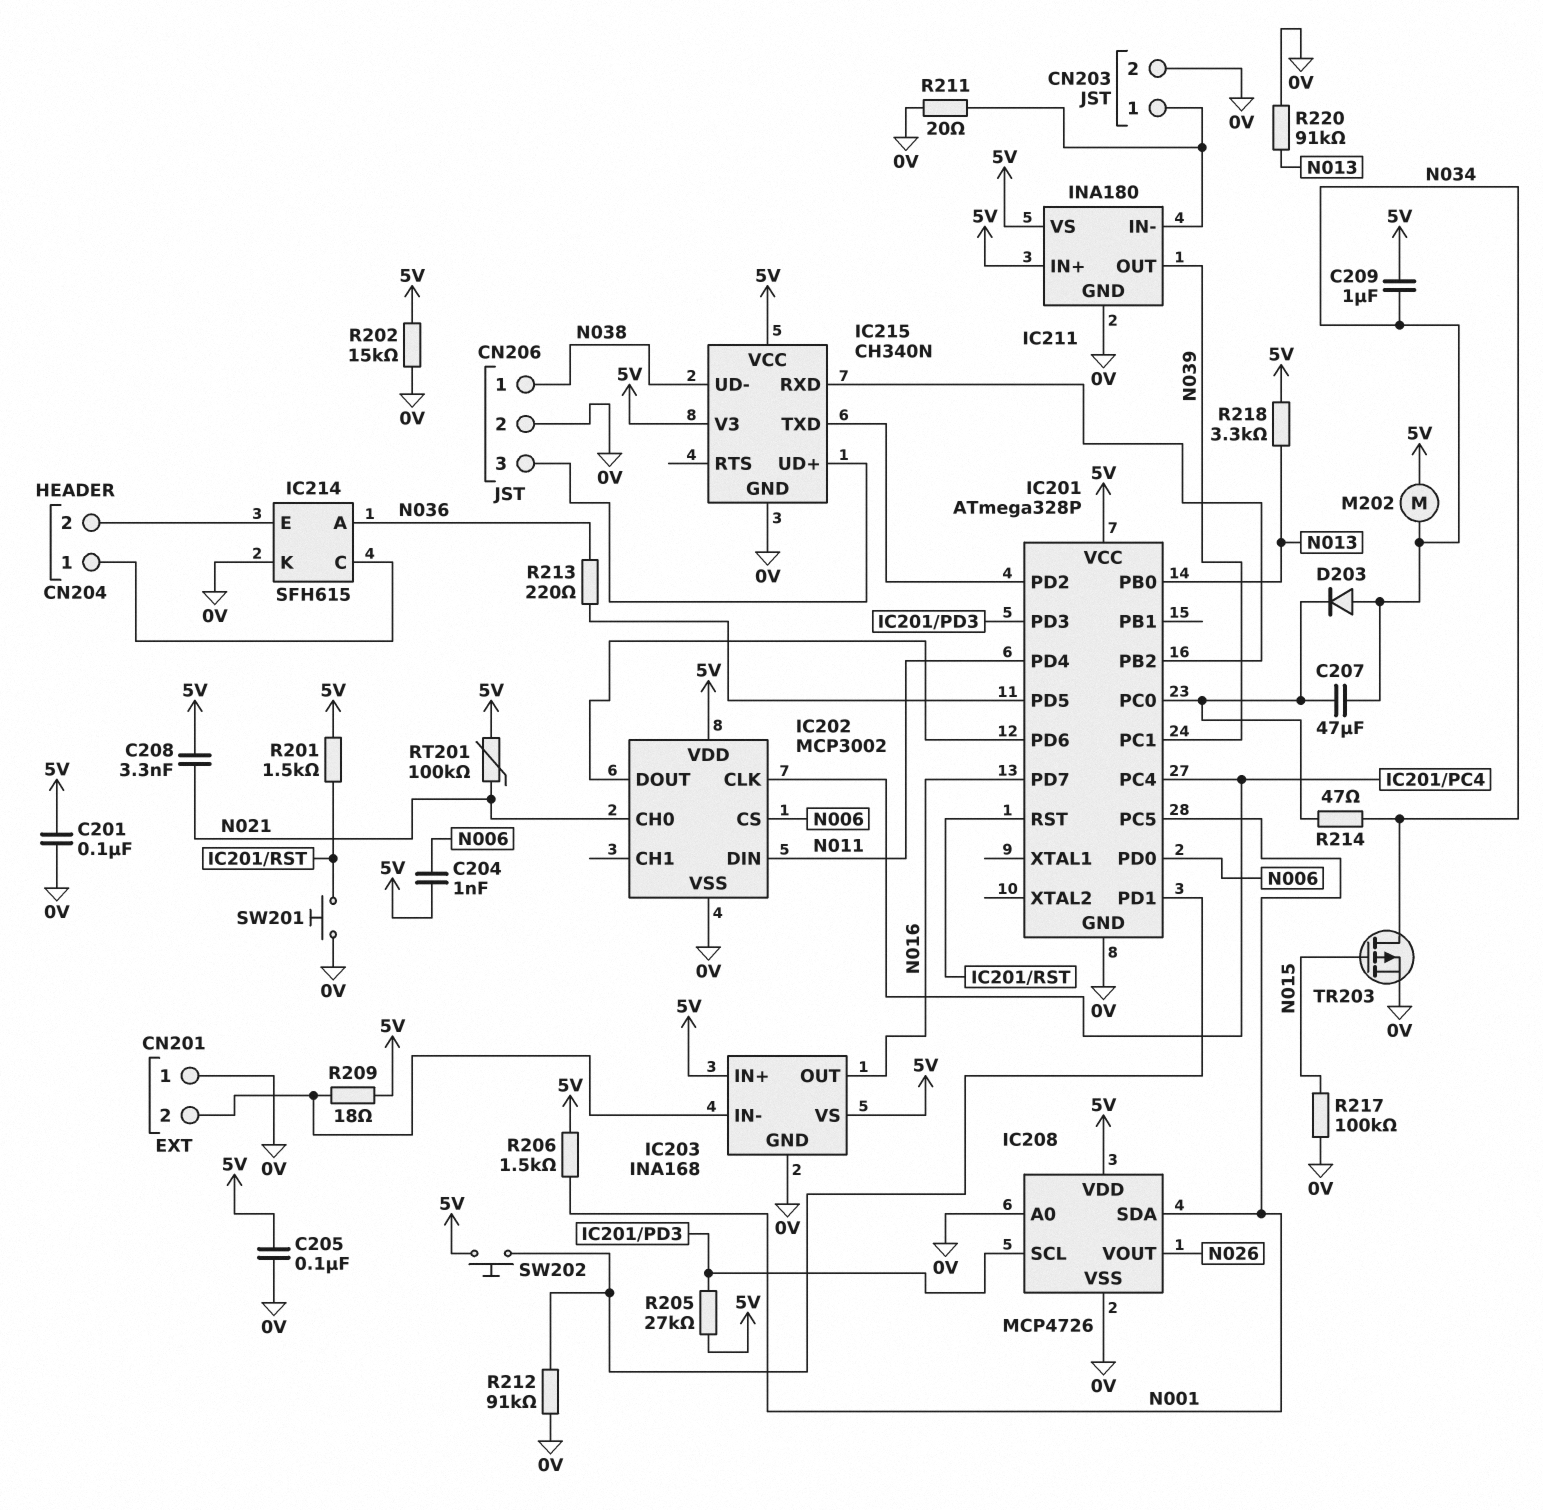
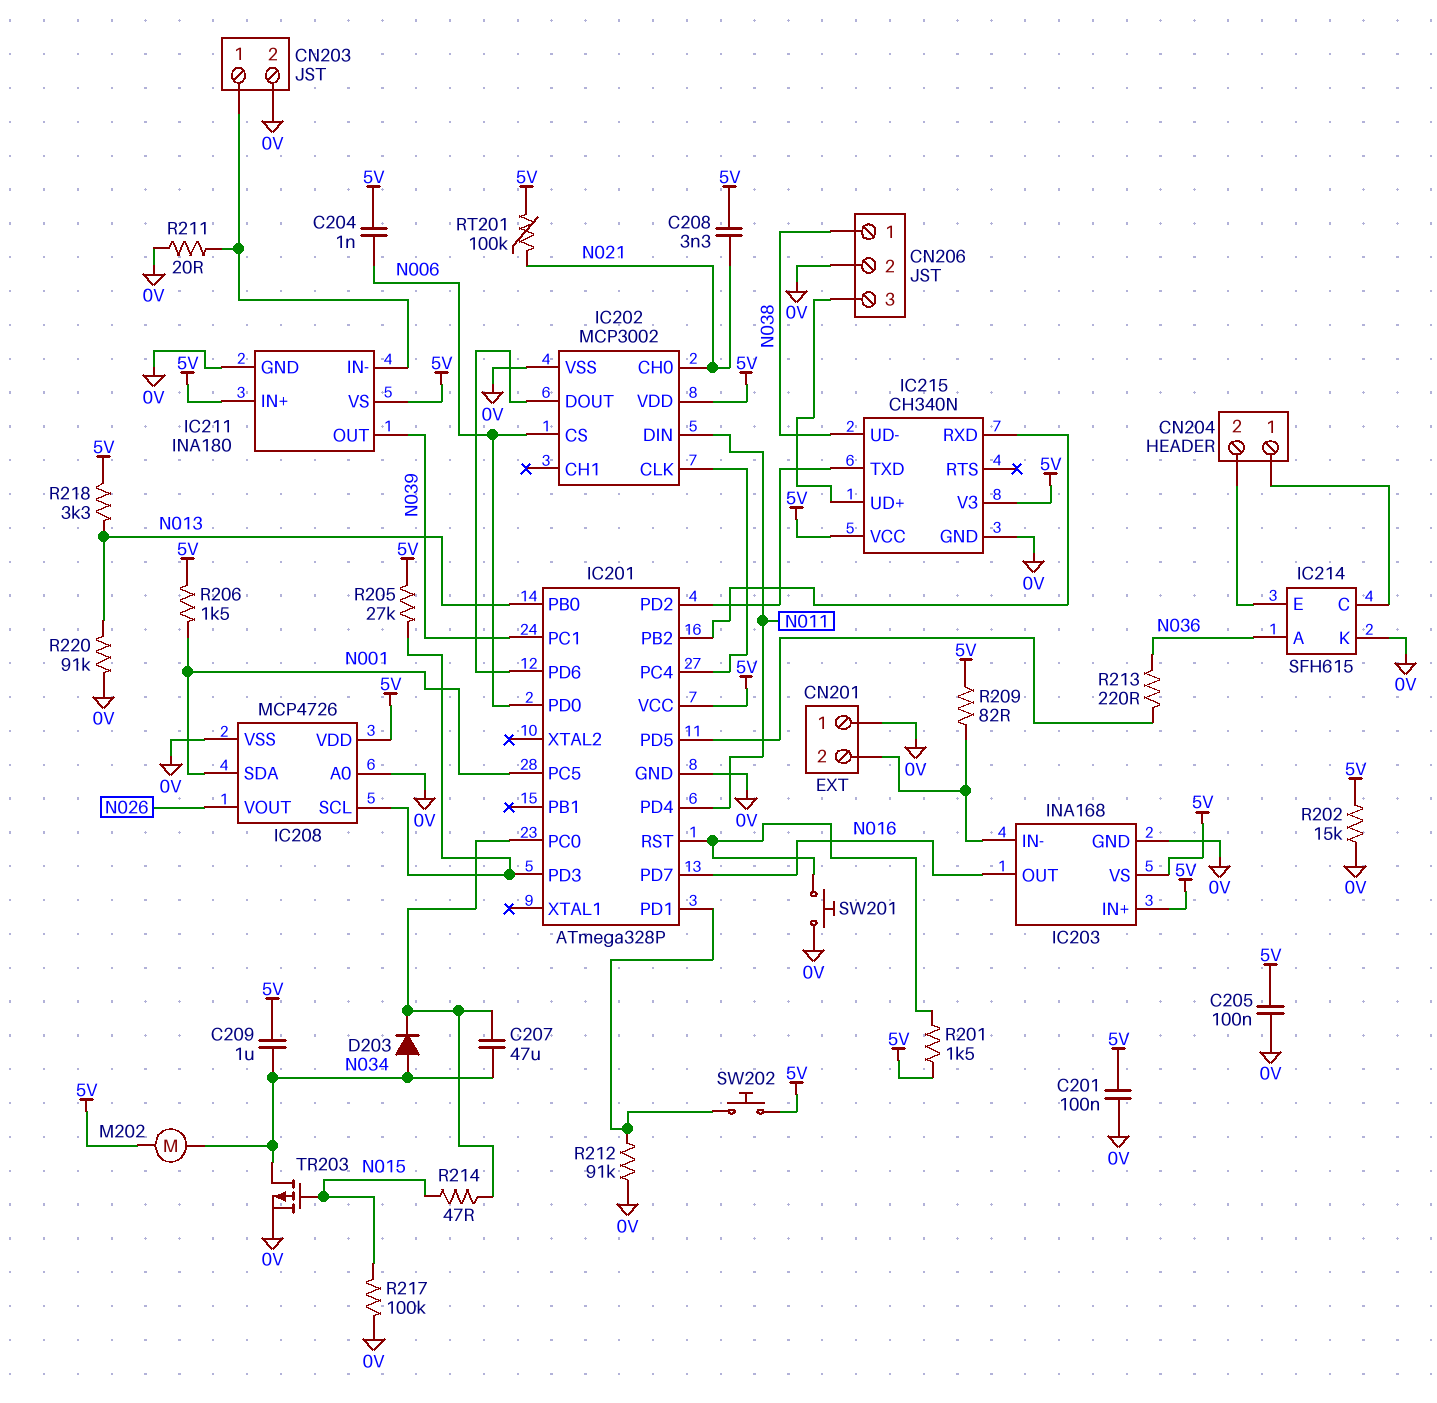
R209: 18 (5V, CN201/2) -> 82 (5V, CN201/2)
R214: 47 (IC201/PC0, N034) -> 47 (IC201/PC0, N015)

